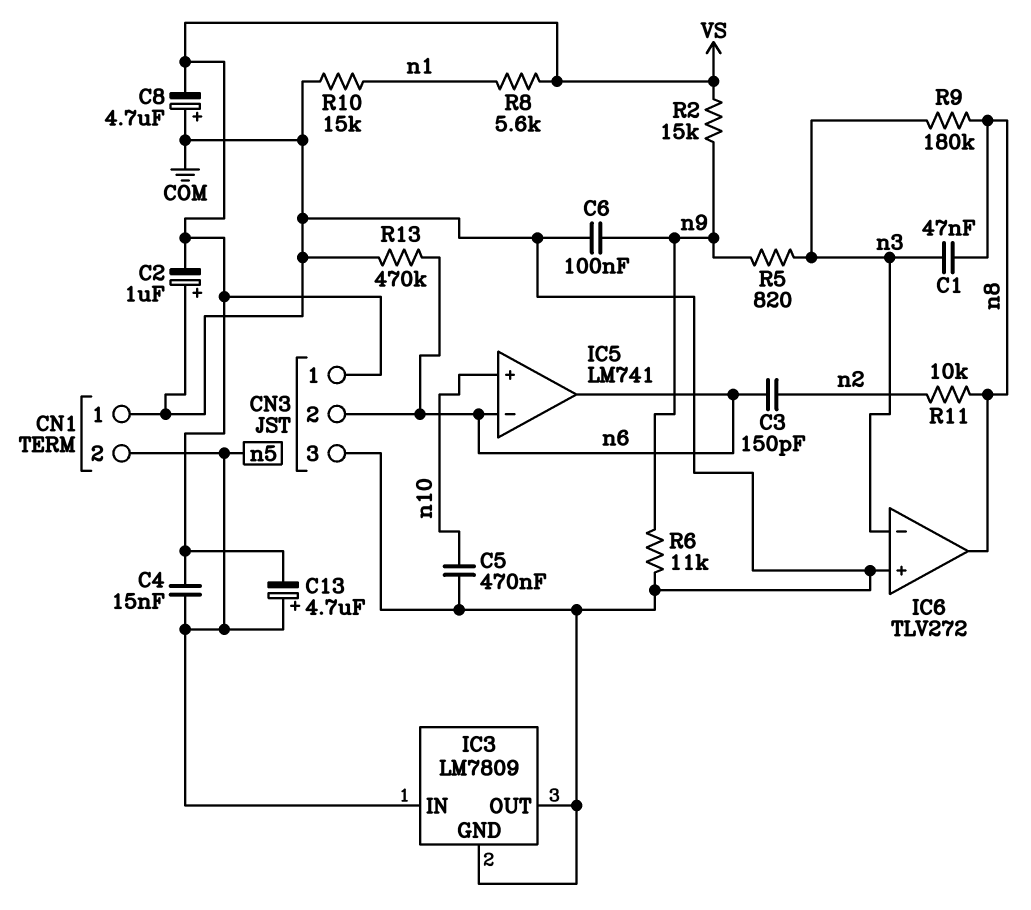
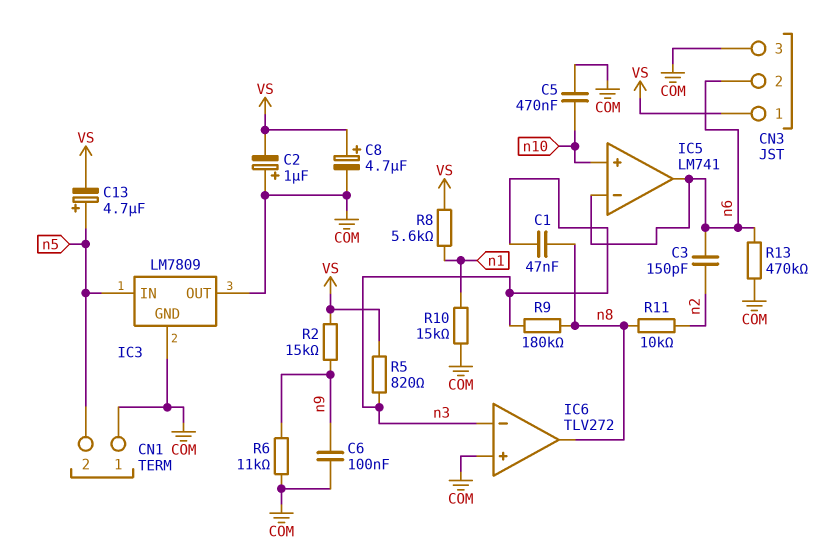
C4: 15nF (VS, n5) -> none
C8: 4.7uF (plus COM, minus VS) -> 4.7uF (plus VS, minus COM)
R5: 820 (n3, n9) -> 820 (VS, n3)

